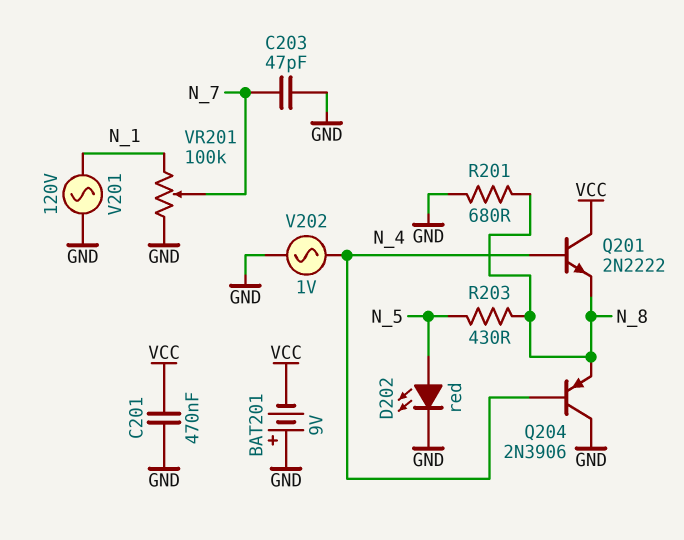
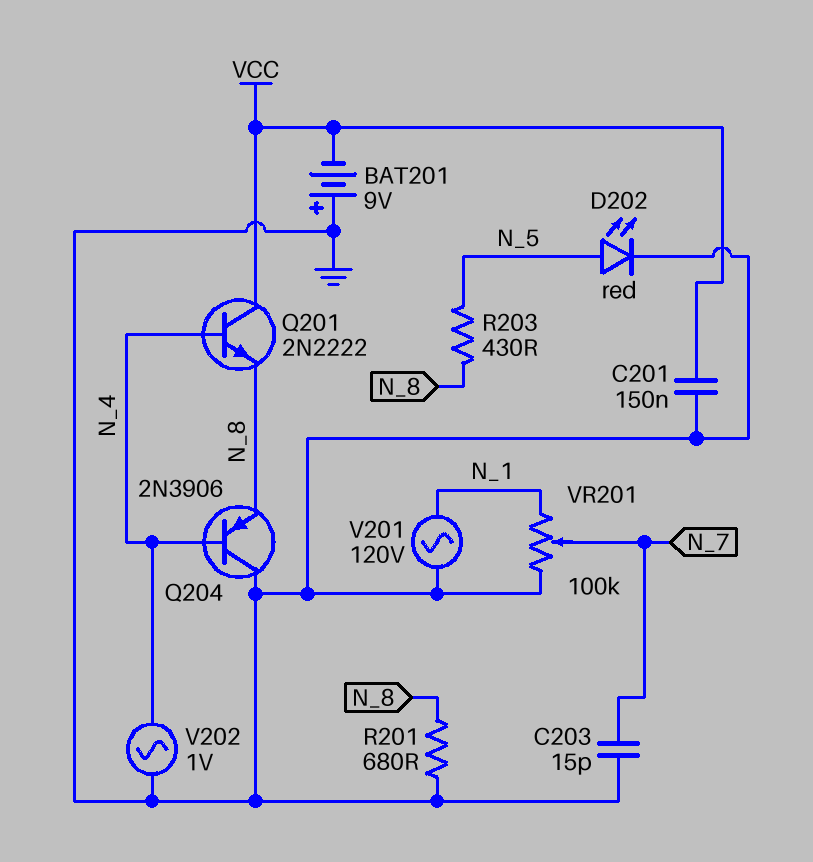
C201: 470nF (GND, VCC) -> 150nF (GND, VCC)
C203: 47pF (GND, N_7) -> 15pF (GND, N_7)

